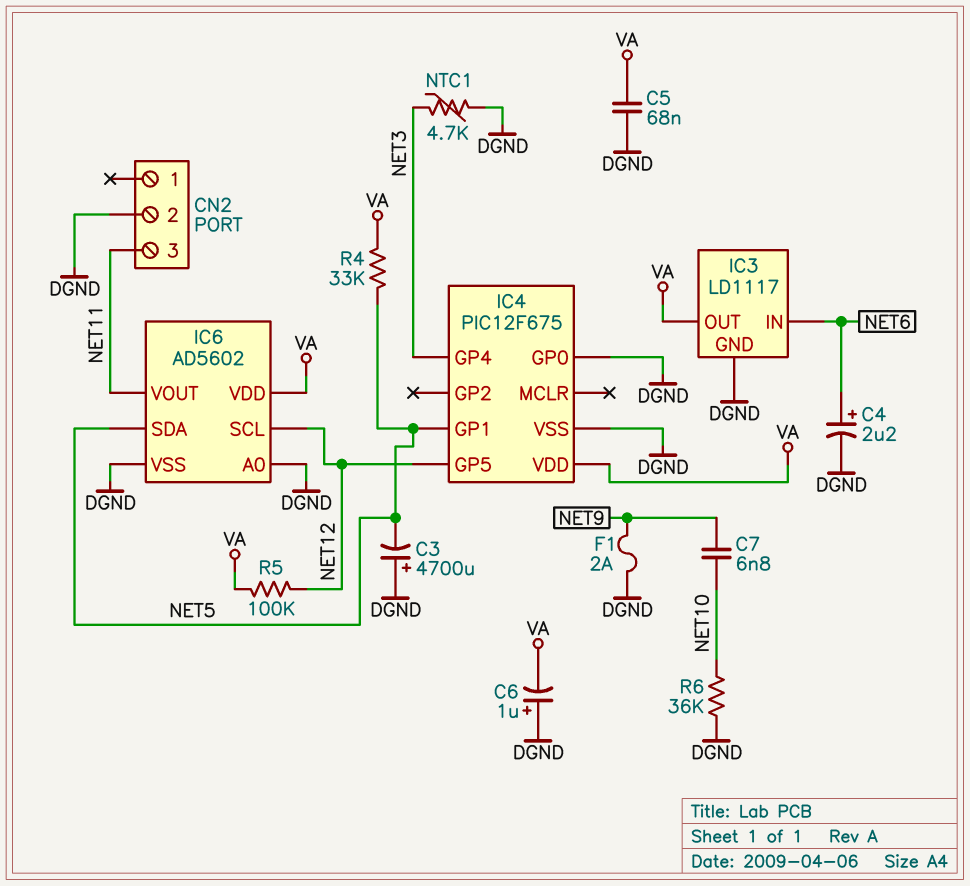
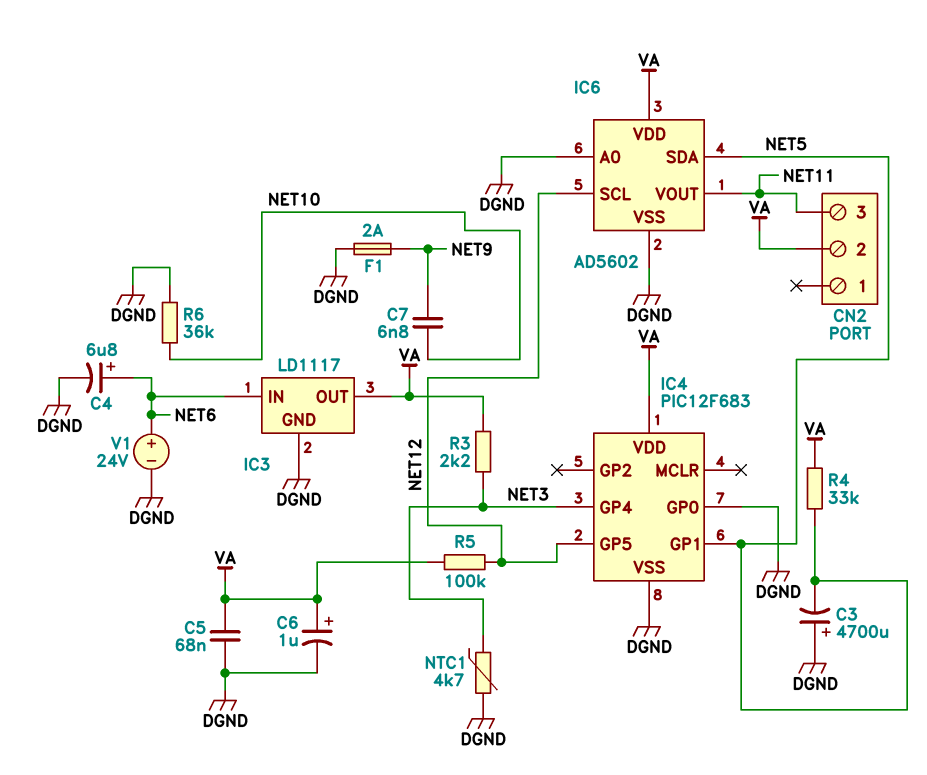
C4: 2.2uF (plus NET6, minus DGND) -> 6.8uF (plus NET6, minus DGND)
C6: 1uF (plus DGND, minus VA) -> 1uF (plus VA, minus DGND)
CN2 pin 2: DGND -> VA
IC4: PIC12F675 -> PIC12F683
R3: none -> 2.2k (NET3, VA)
V1: none -> 24V (plus NET6, minus DGND)

